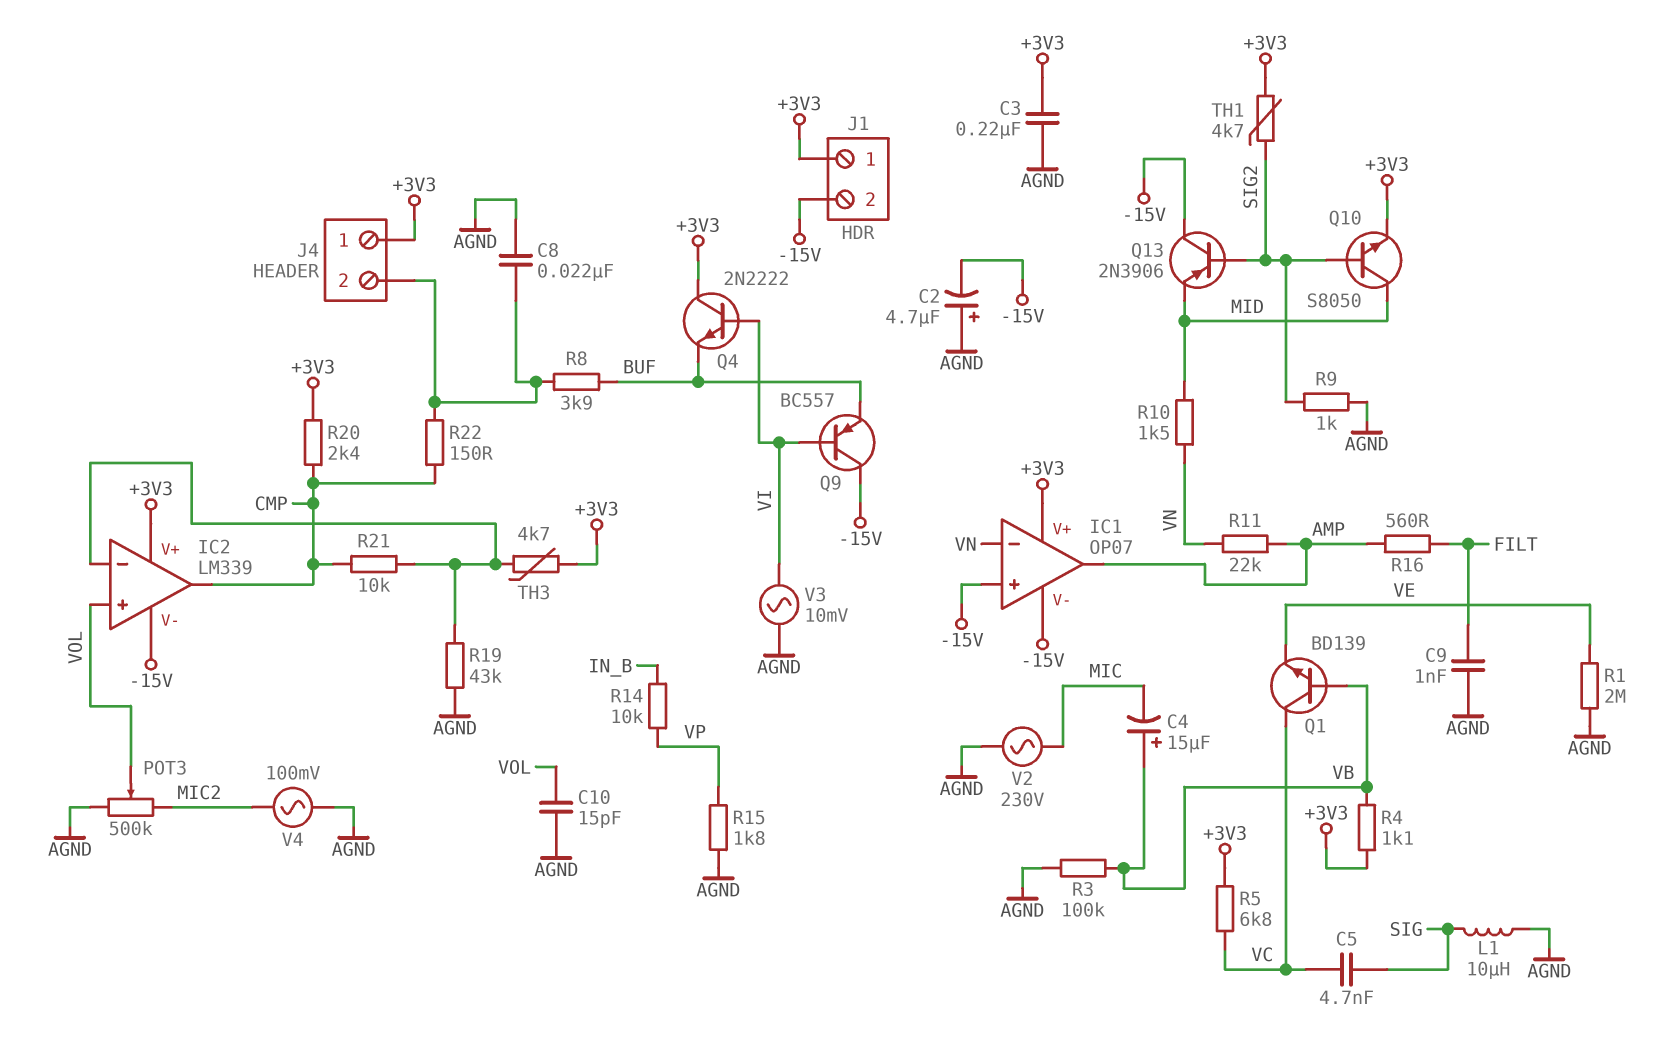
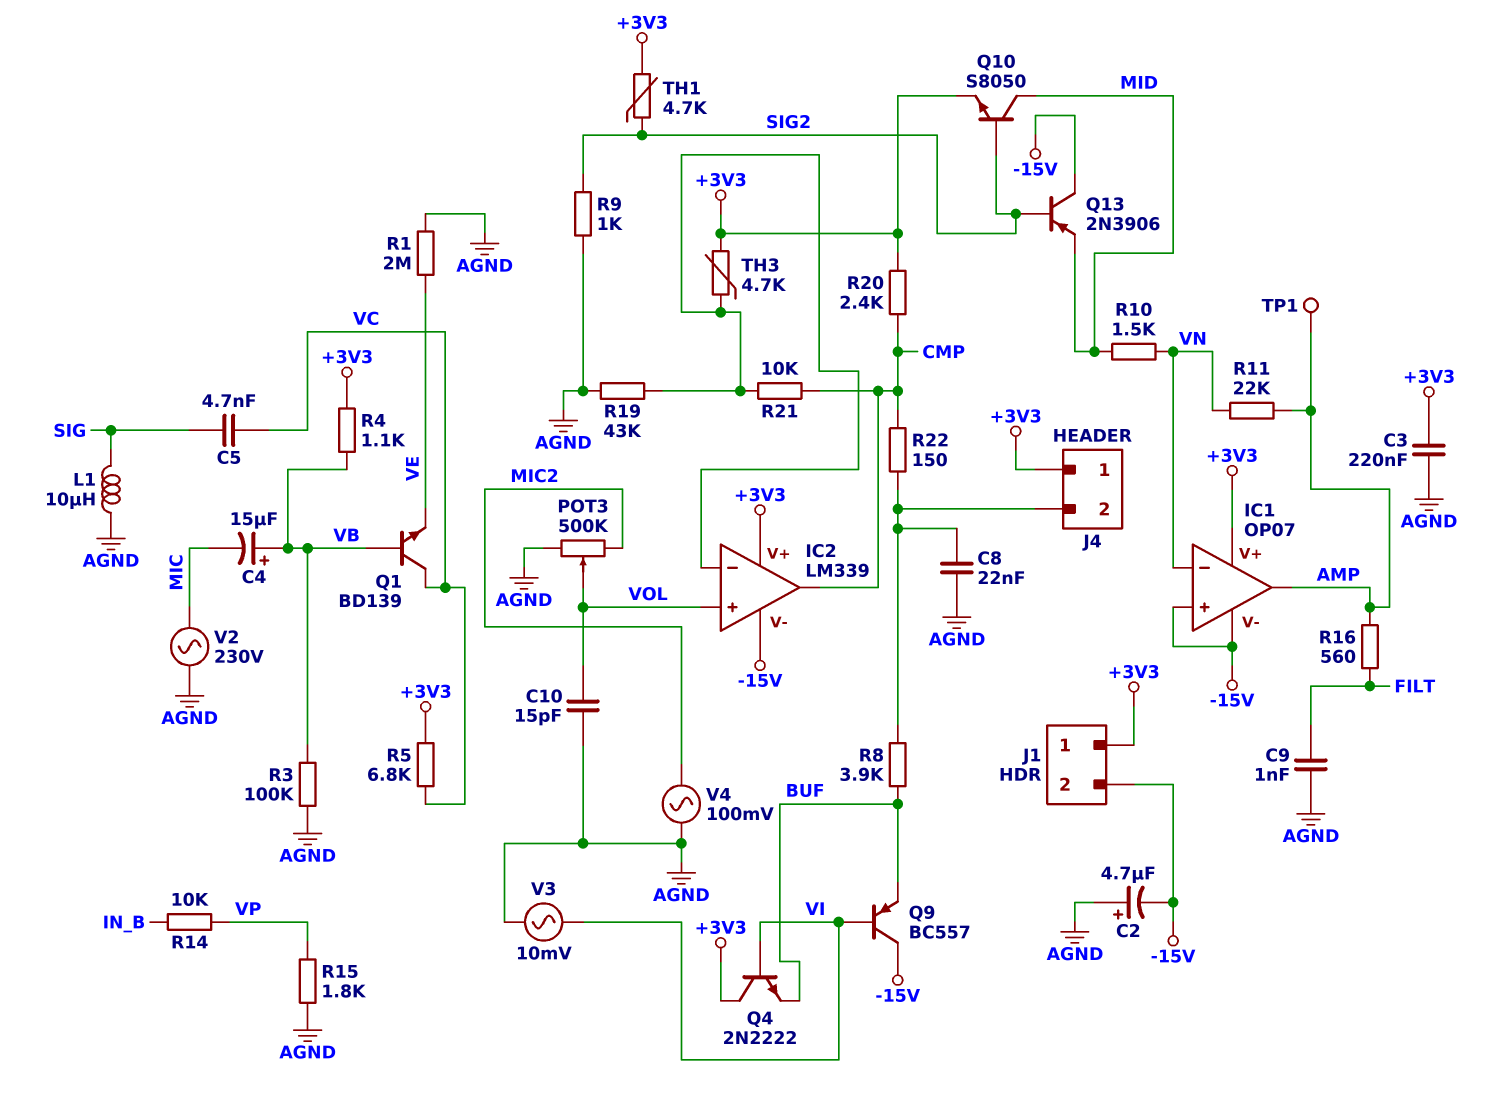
TP1: none -> test point (AMP)

